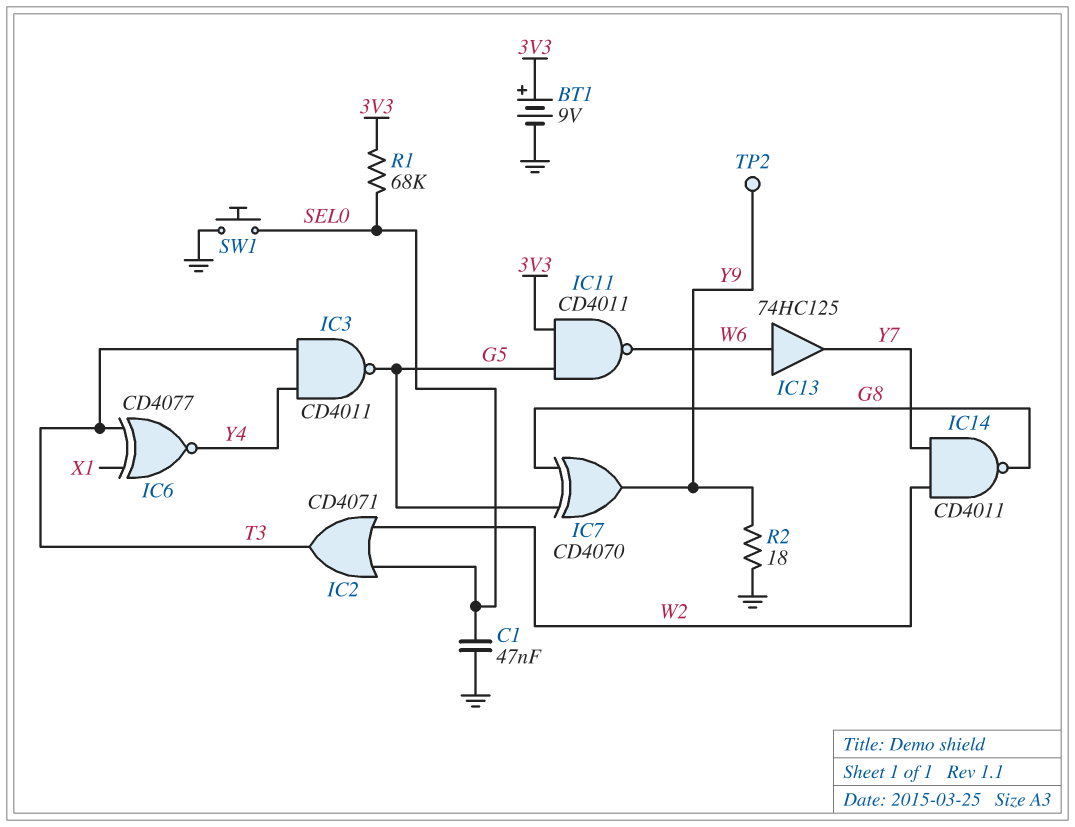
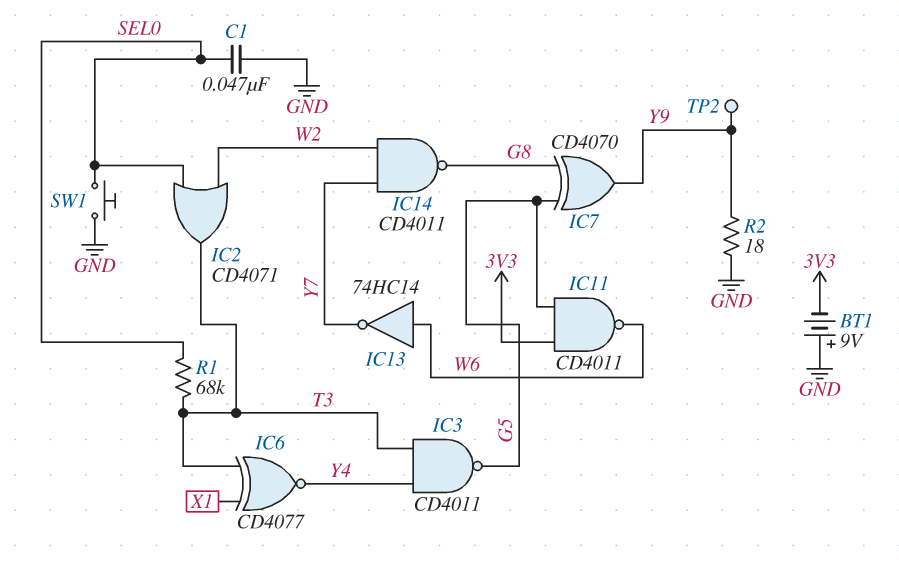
BT1: 9V (plus 3V3, minus GND) -> 9V (plus GND, minus 3V3)
IC13: buffer 74HC125 (in W6, out Y7) -> NOT 74HC14 (in W6, out Y7)
R1: 68k (3V3, SEL0) -> 68k (SEL0, T3)

